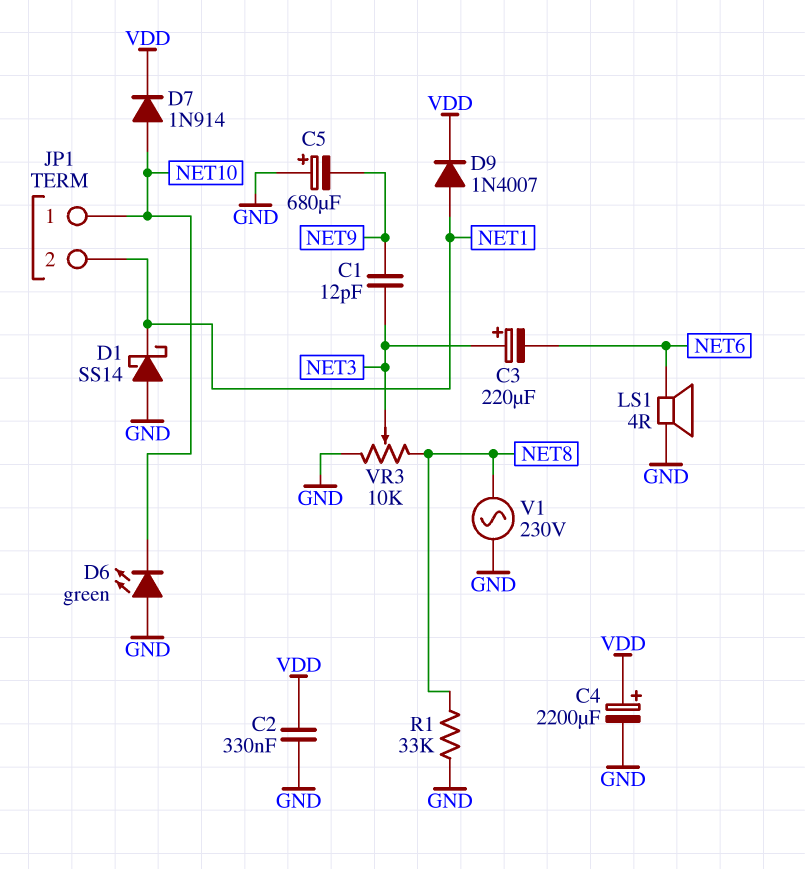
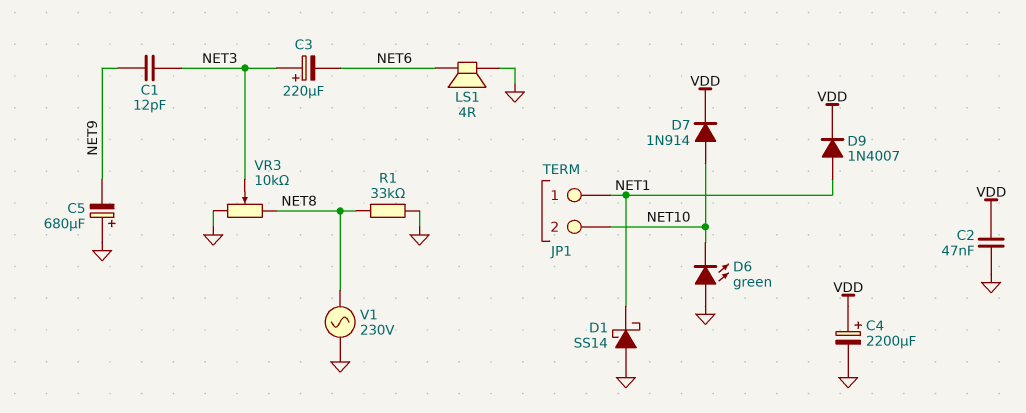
C2: 330nF (GND, VDD) -> 47nF (GND, VDD)
JP1 pin 1: NET10 -> NET1
JP1 pin 2: NET1 -> NET10

